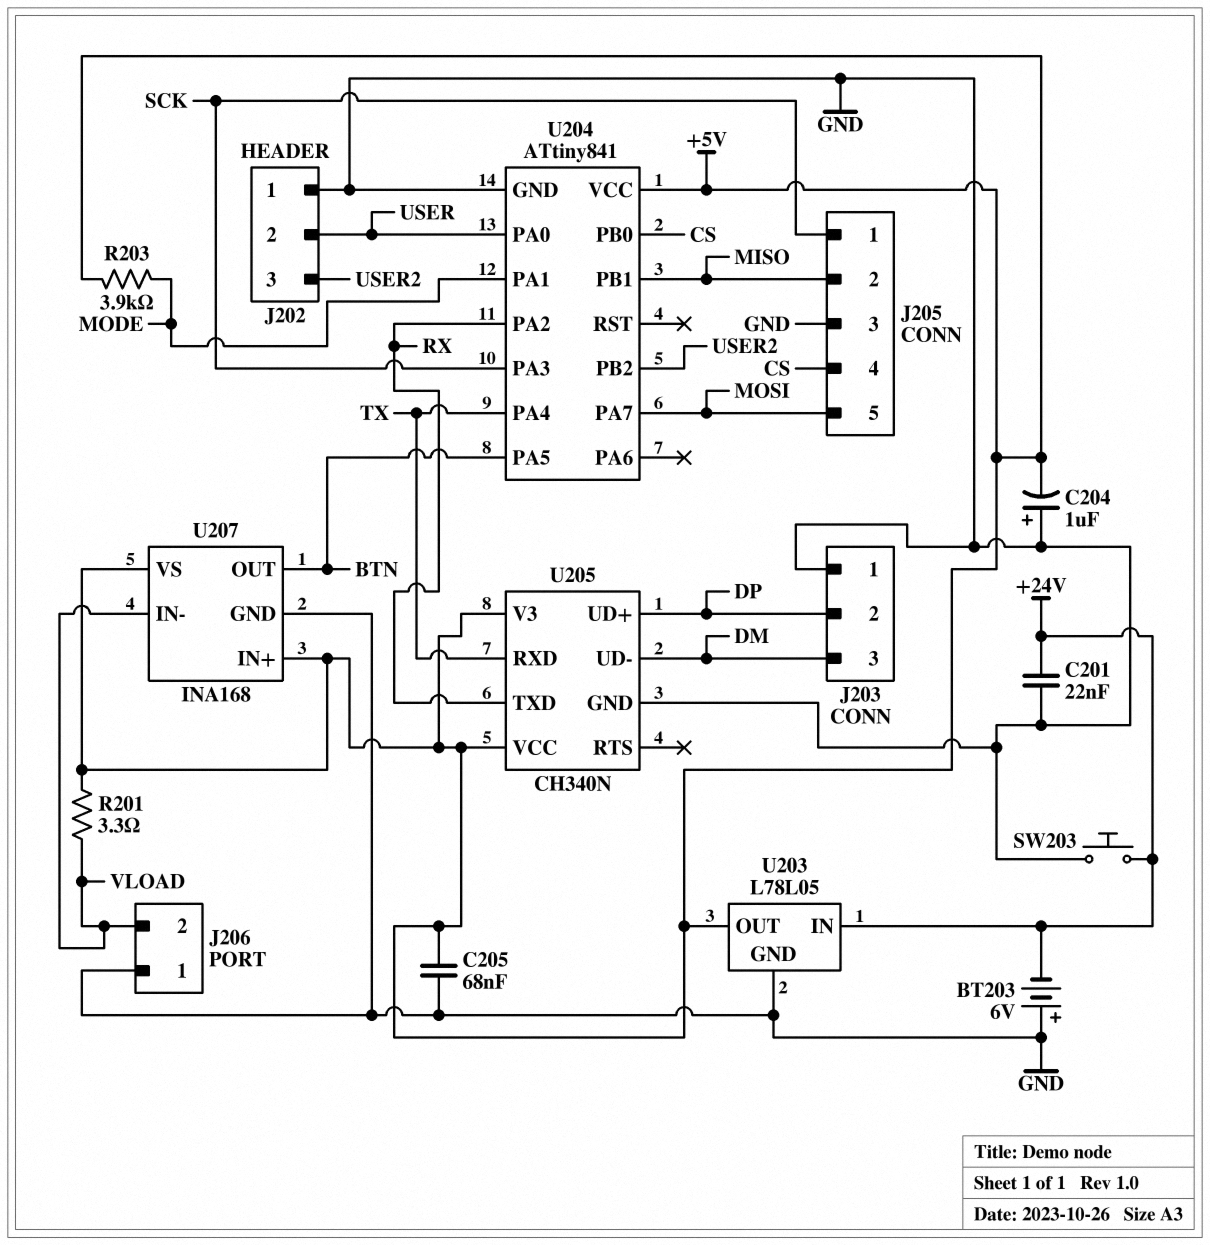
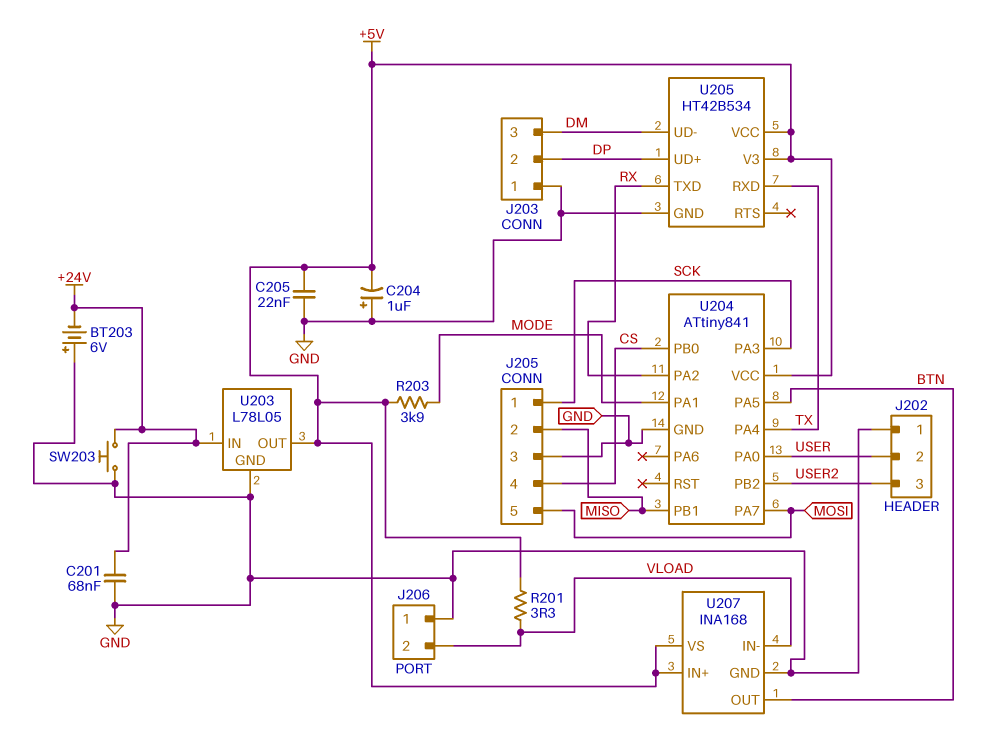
C201: 22nF (+24V, GND) -> 68nF (+24V, GND)
C205: 68nF (+5V, GND) -> 22nF (+5V, GND)
U205: CH340N -> HT42B534

